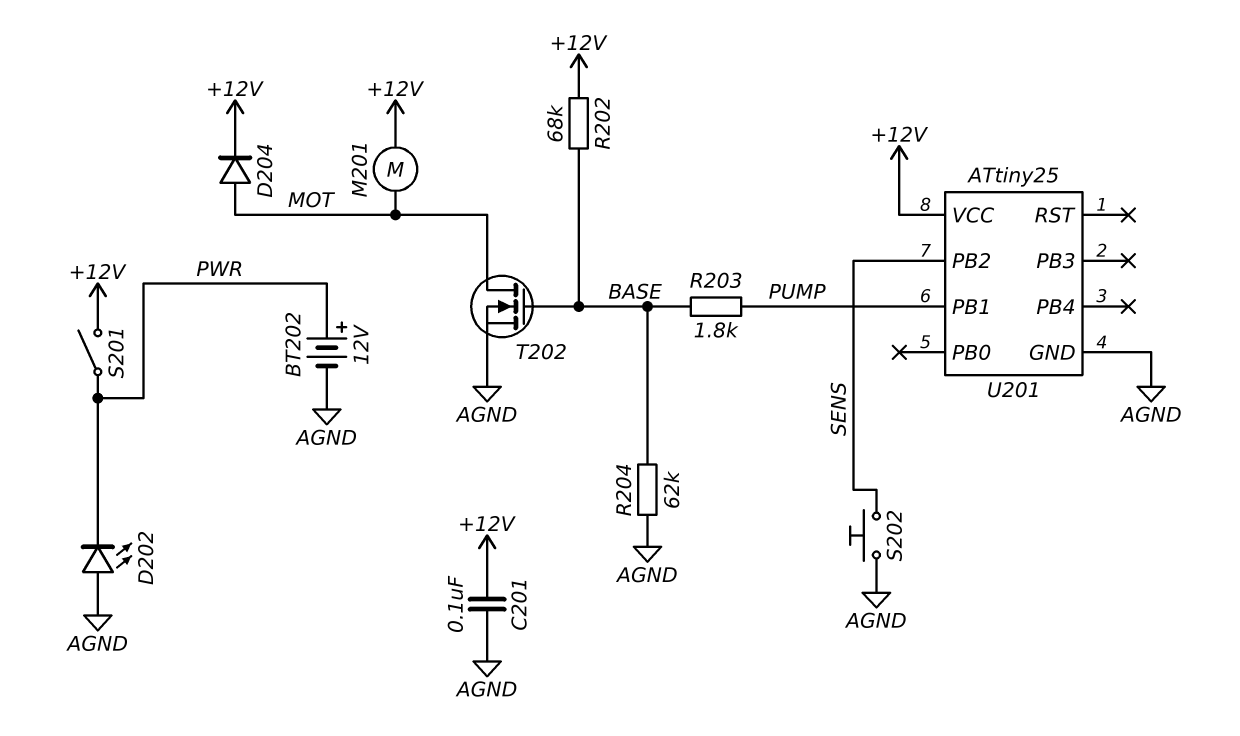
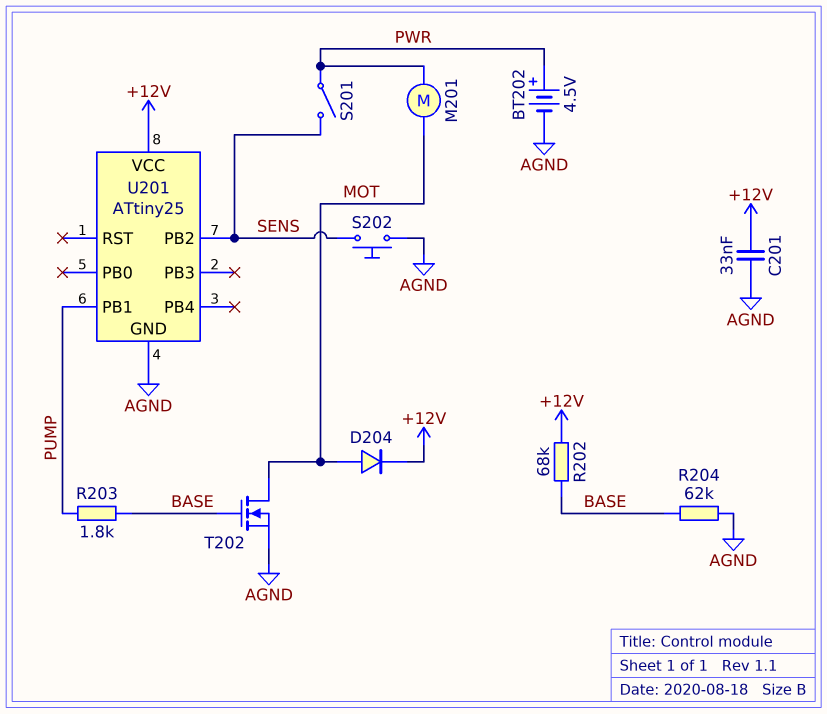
BT202: 12V (plus PWR, minus AGND) -> 4.5V (plus PWR, minus AGND)
C201: 100nF (+12V, AGND) -> 33nF (+12V, AGND)
D202: LED (A AGND, K PWR) -> none
M201: motor (+12V, MOT) -> motor (MOT, PWR)
S201: switch (+12V, PWR) -> switch (PWR, SENS)

